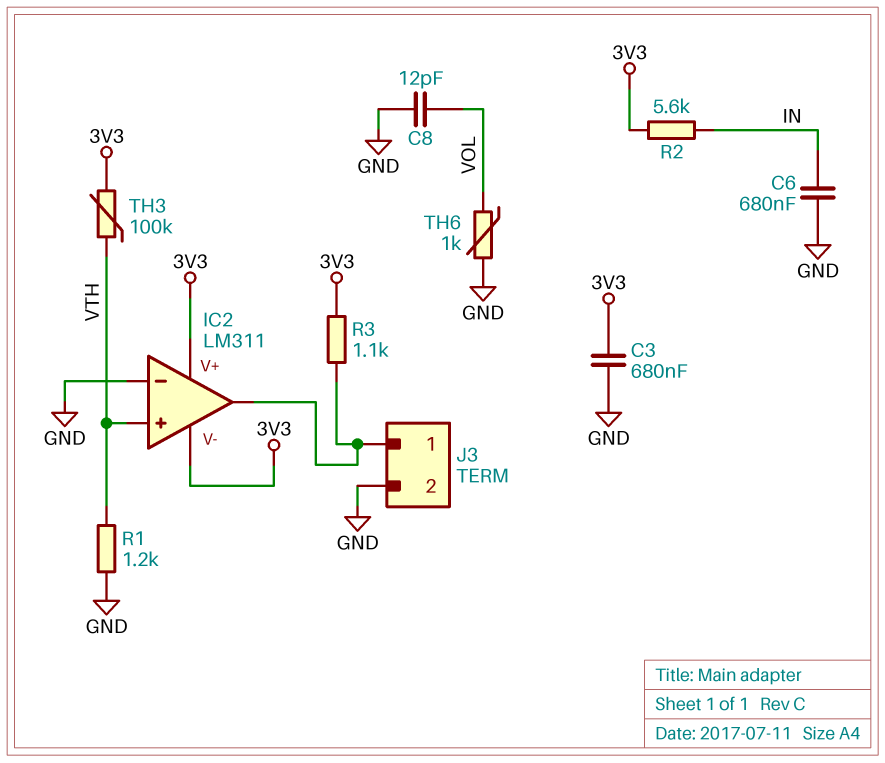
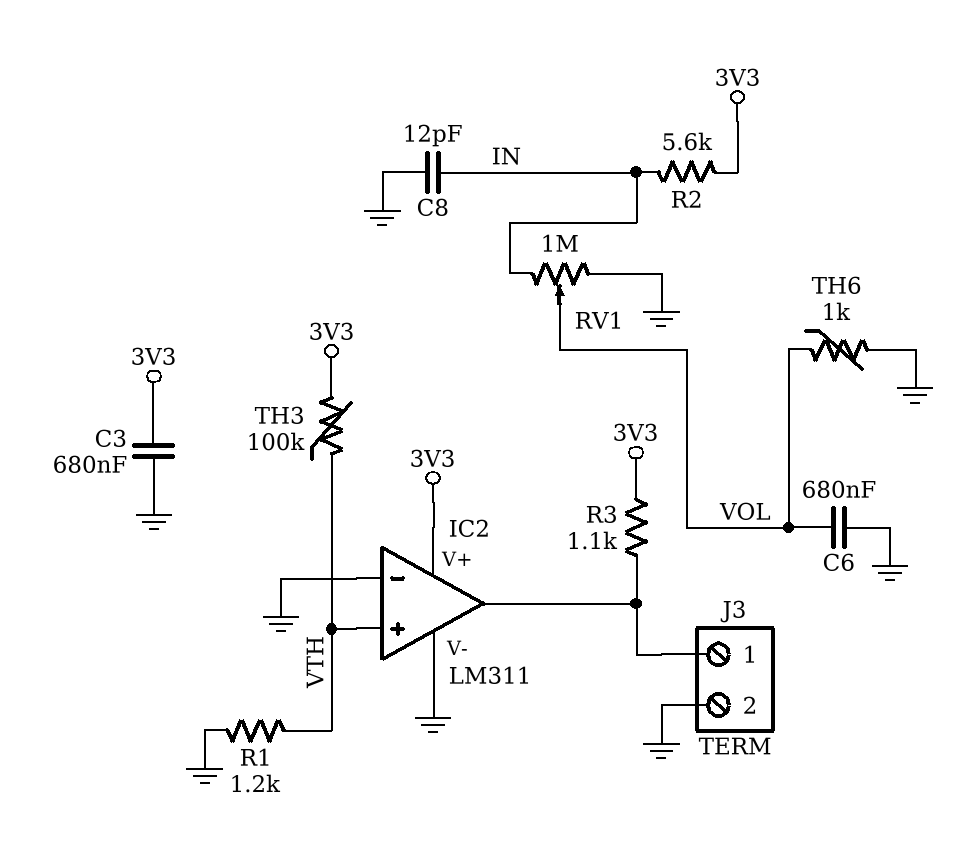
C6: 680nF (GND, IN) -> 680nF (GND, VOL)
C8: 12pF (GND, VOL) -> 12pF (GND, IN)
IC2 pin V-: 3V3 -> GND
RV1: none -> 1M (GND, IN, wiper VOL)

